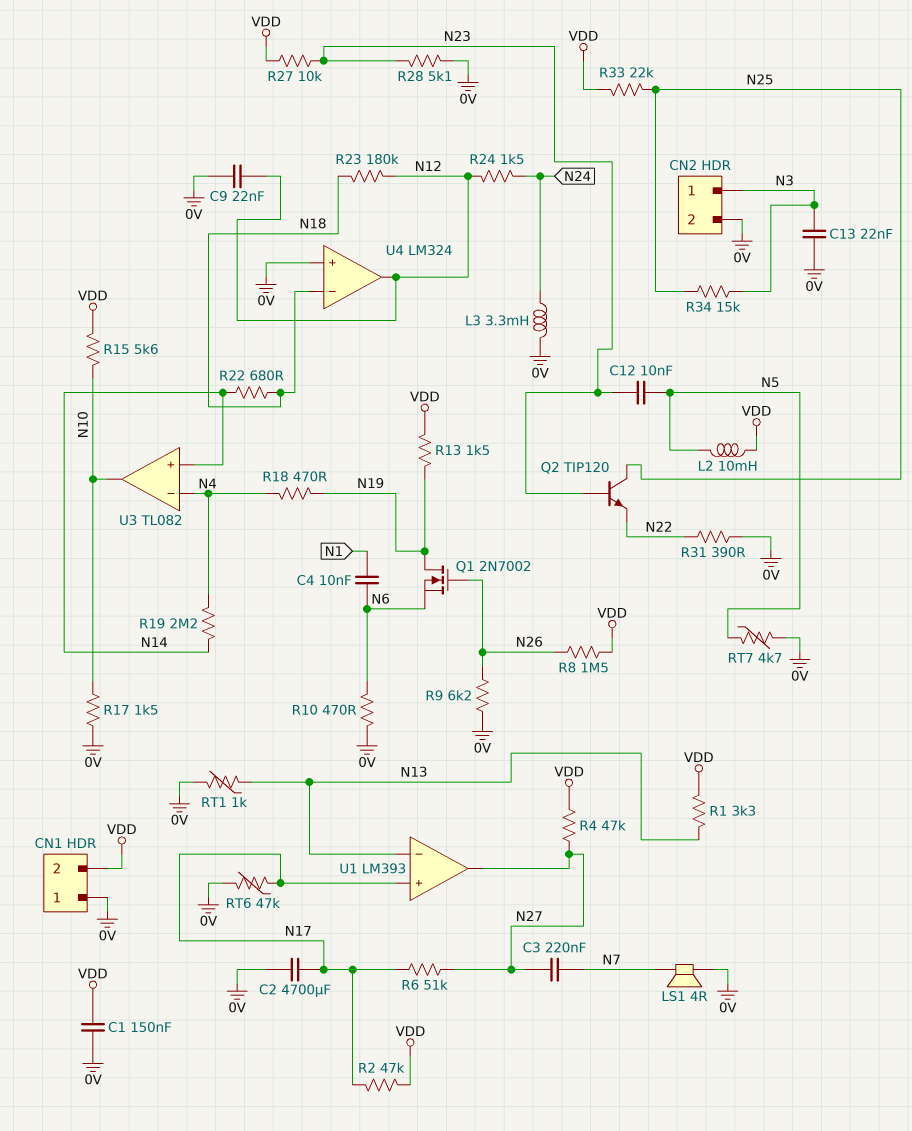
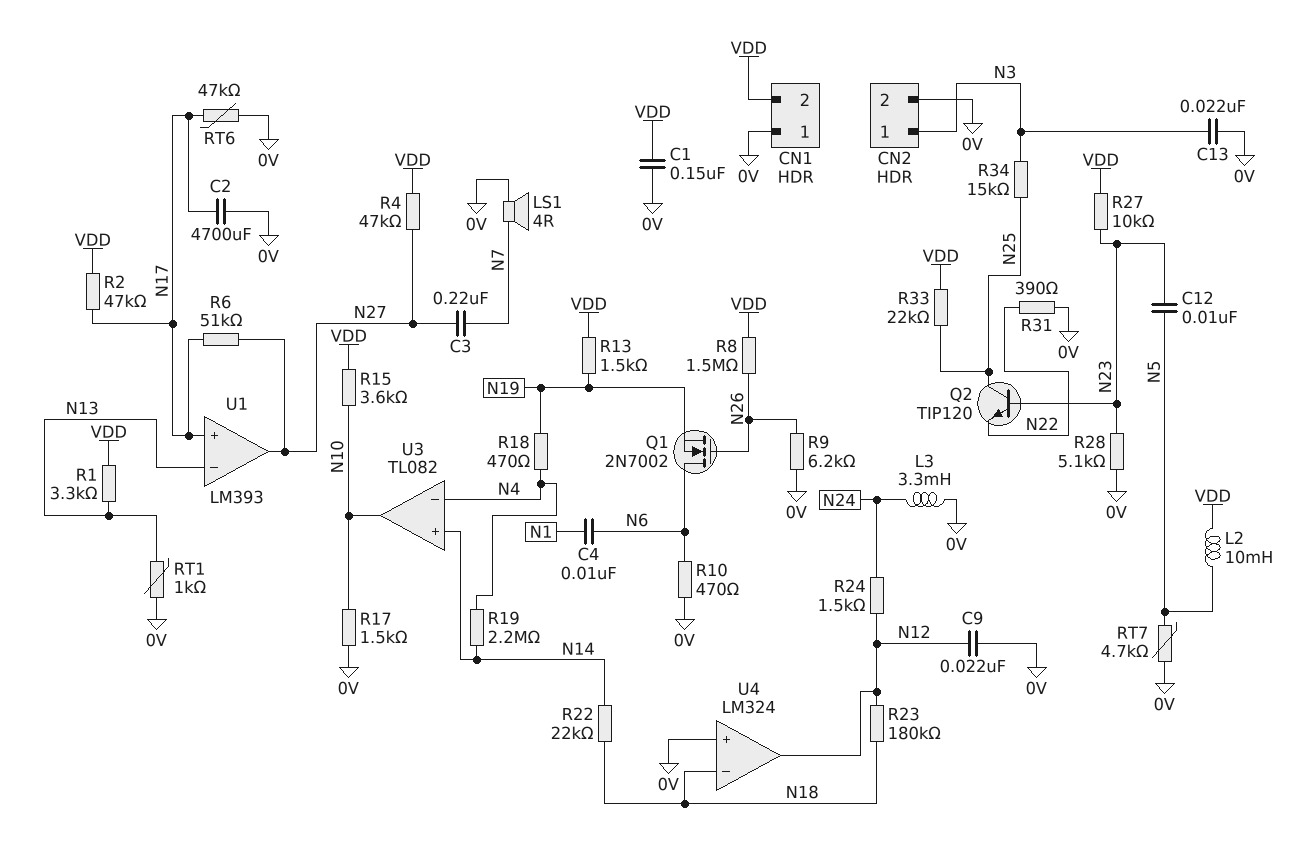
Q1: NMOS 2N7002 (G N26, D N19, S N6) -> NMOS 2N7002 (G N26, D N6, S N19)
R15: 5.6k (N10, VDD) -> 3.6k (N10, VDD)
R22: 680 (N14, N18) -> 22k (N14, N18)

